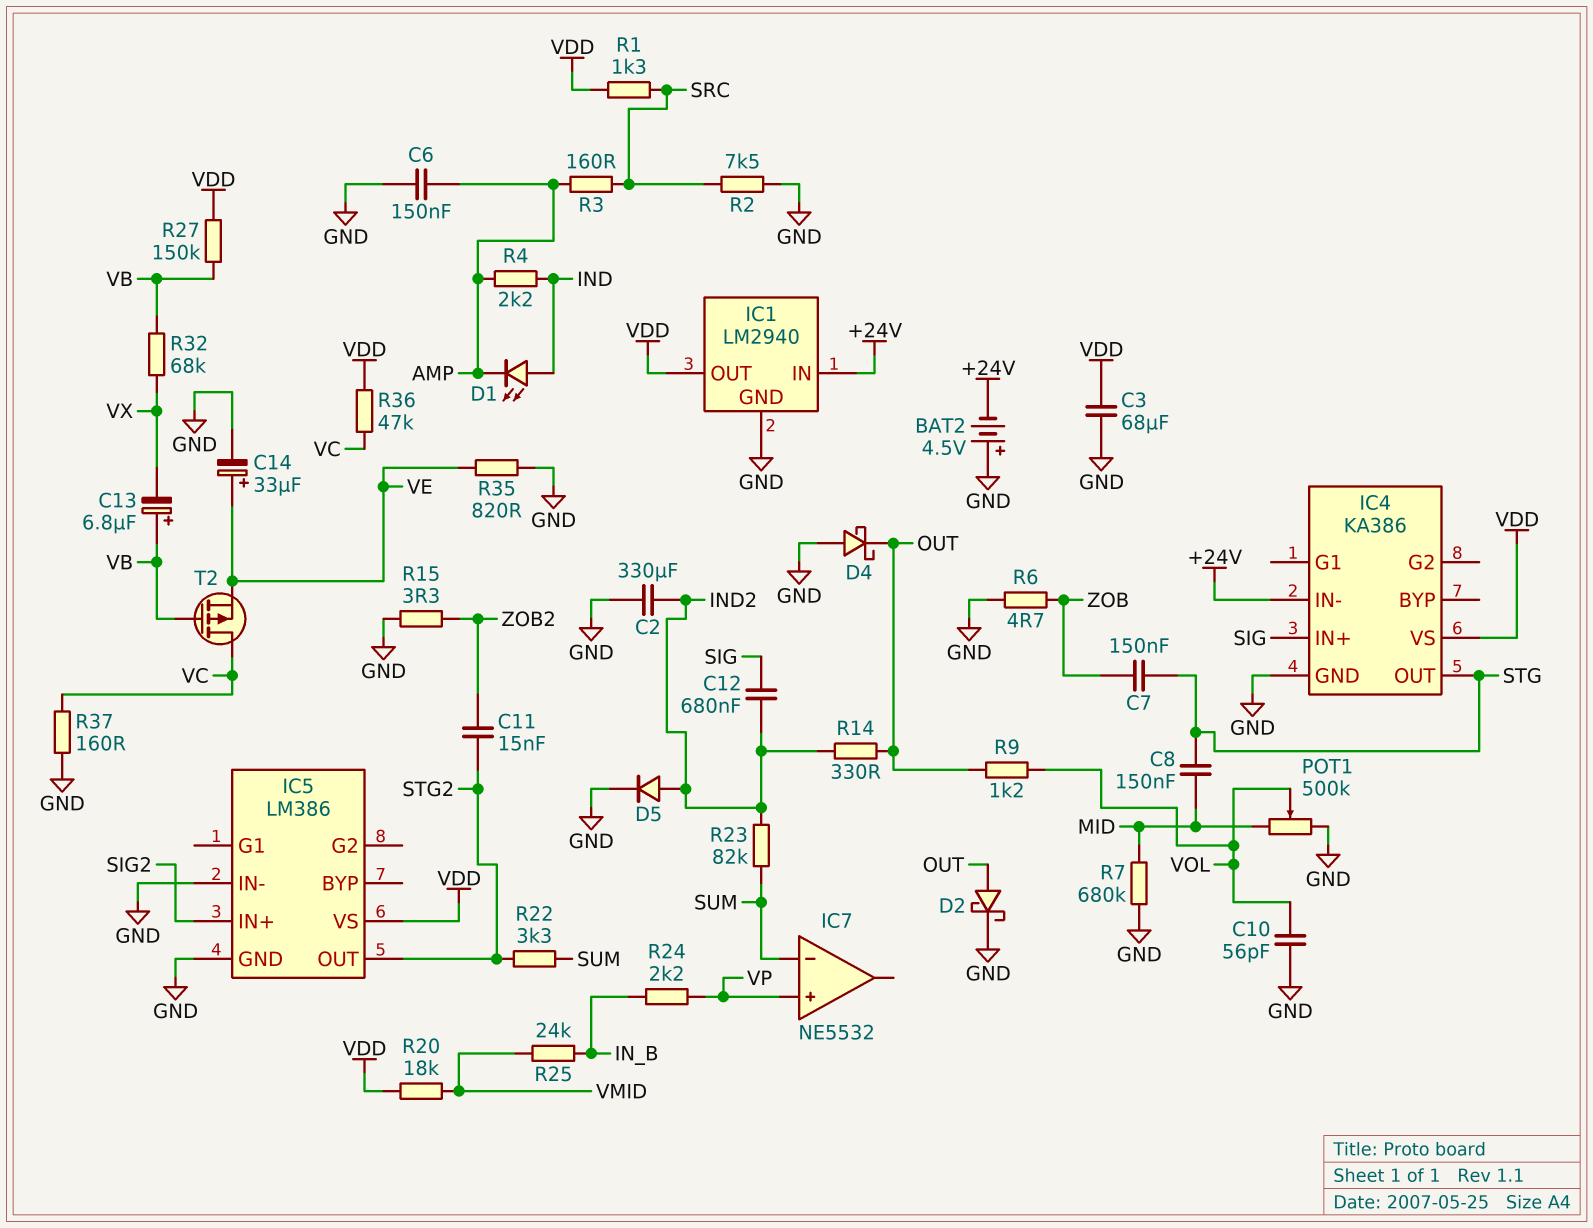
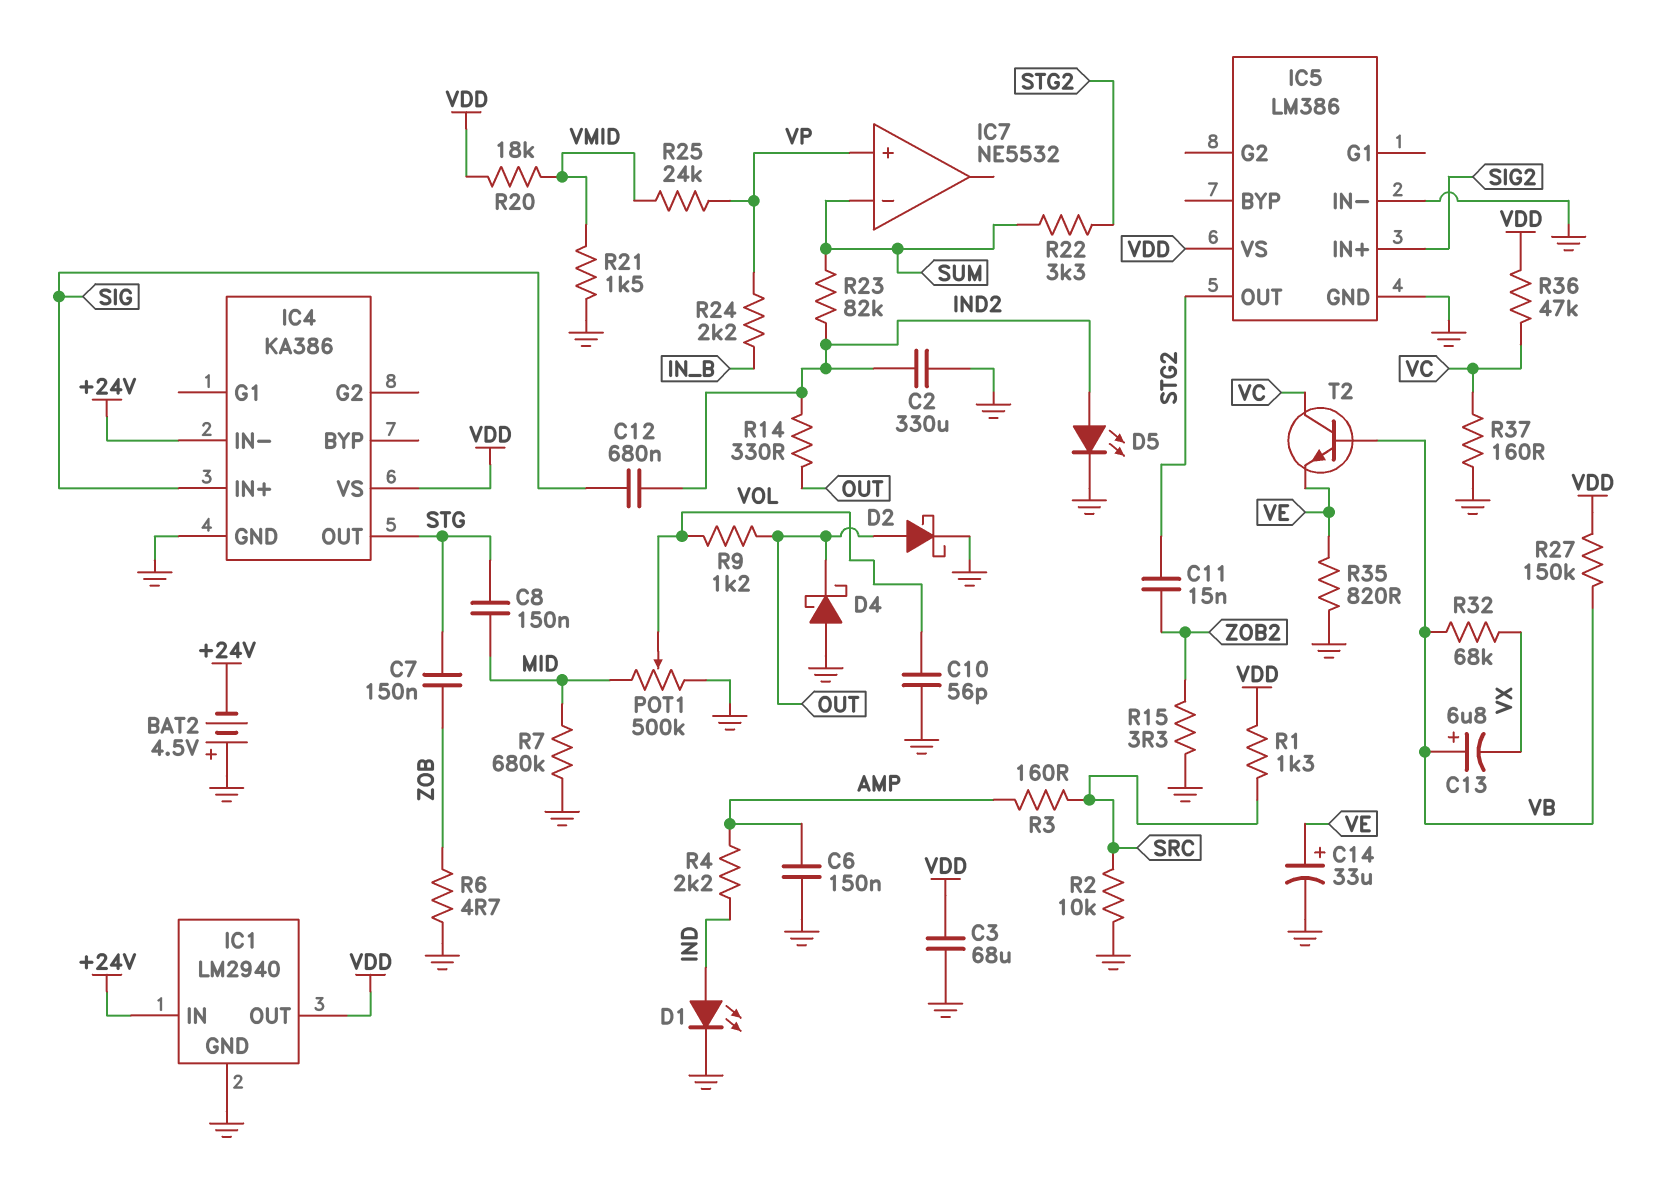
D1: LED (A IND, K AMP) -> LED (A IND, K GND)
D5: diode (A IND2, K GND) -> LED (A IND2, K GND)
R2: 7.5k (GND, SRC) -> 10k (GND, SRC)
R21: none -> 1.5k (GND, VMID)
R25: 24k (IN_B, VMID) -> 24k (VMID, VP)
T2: PMOS (G VB, D VC, S VE) -> NPN (B VB, C VC, E VE)

